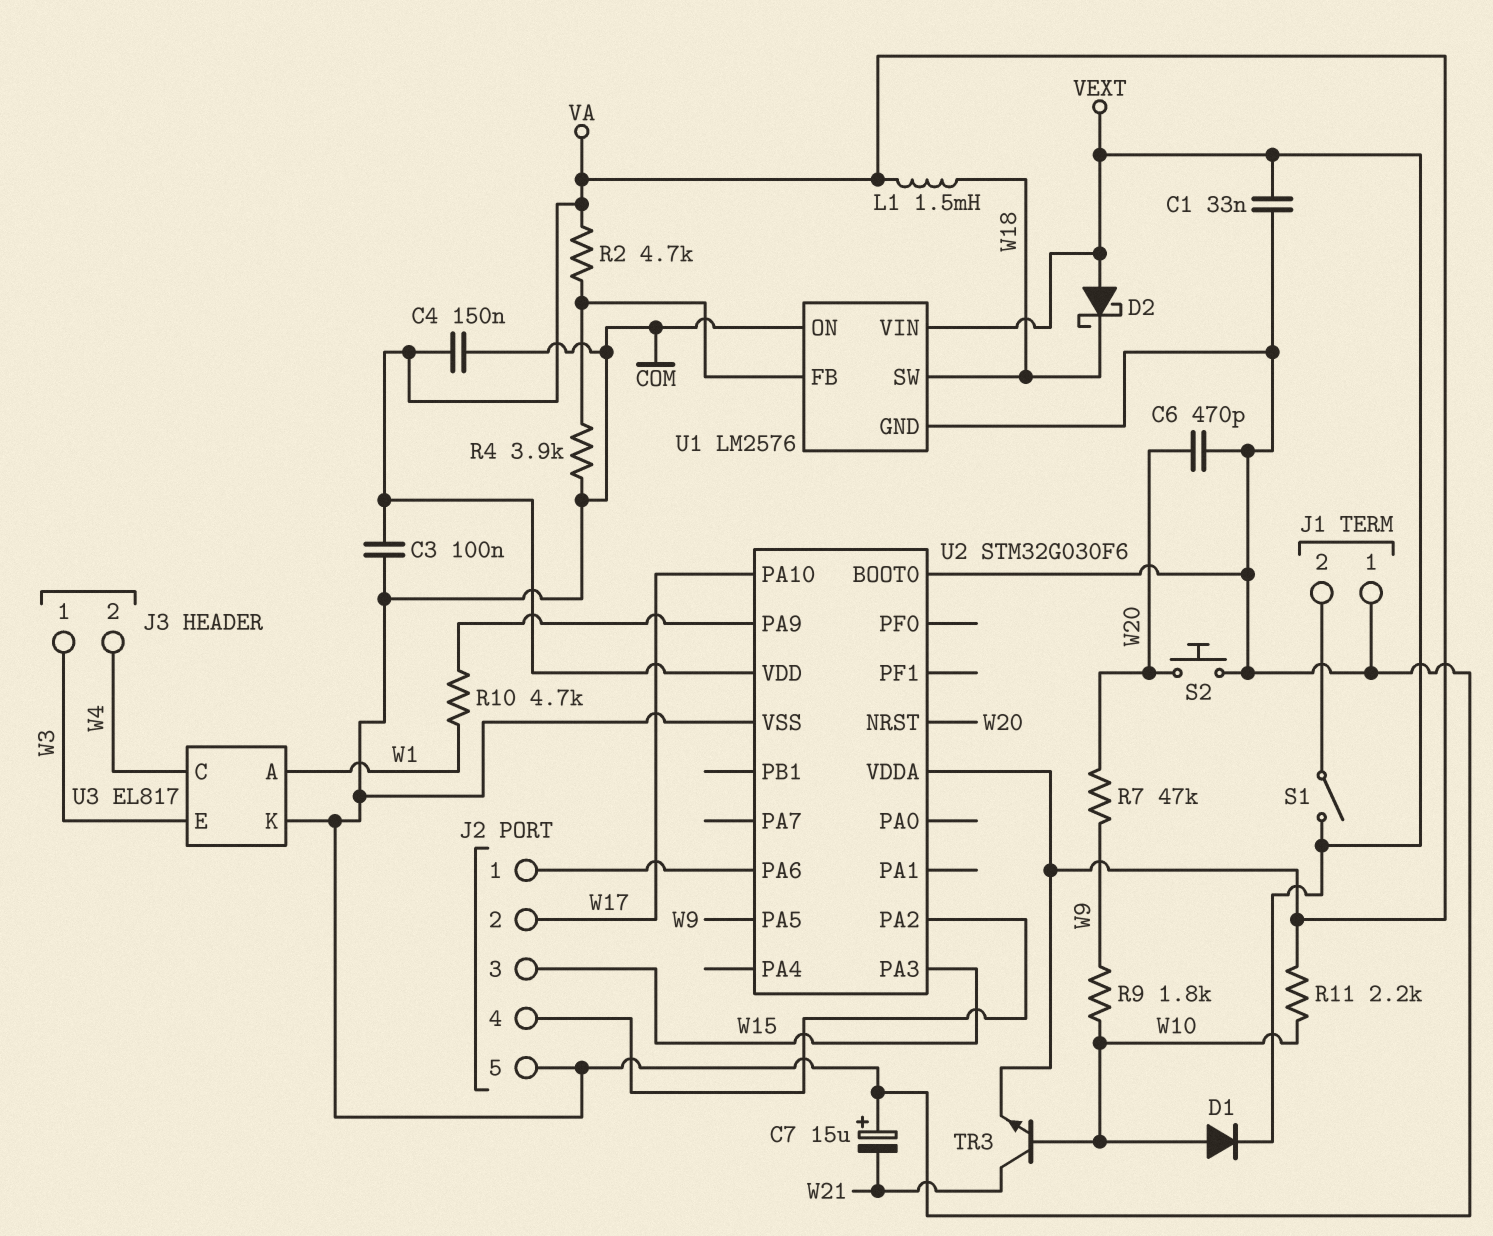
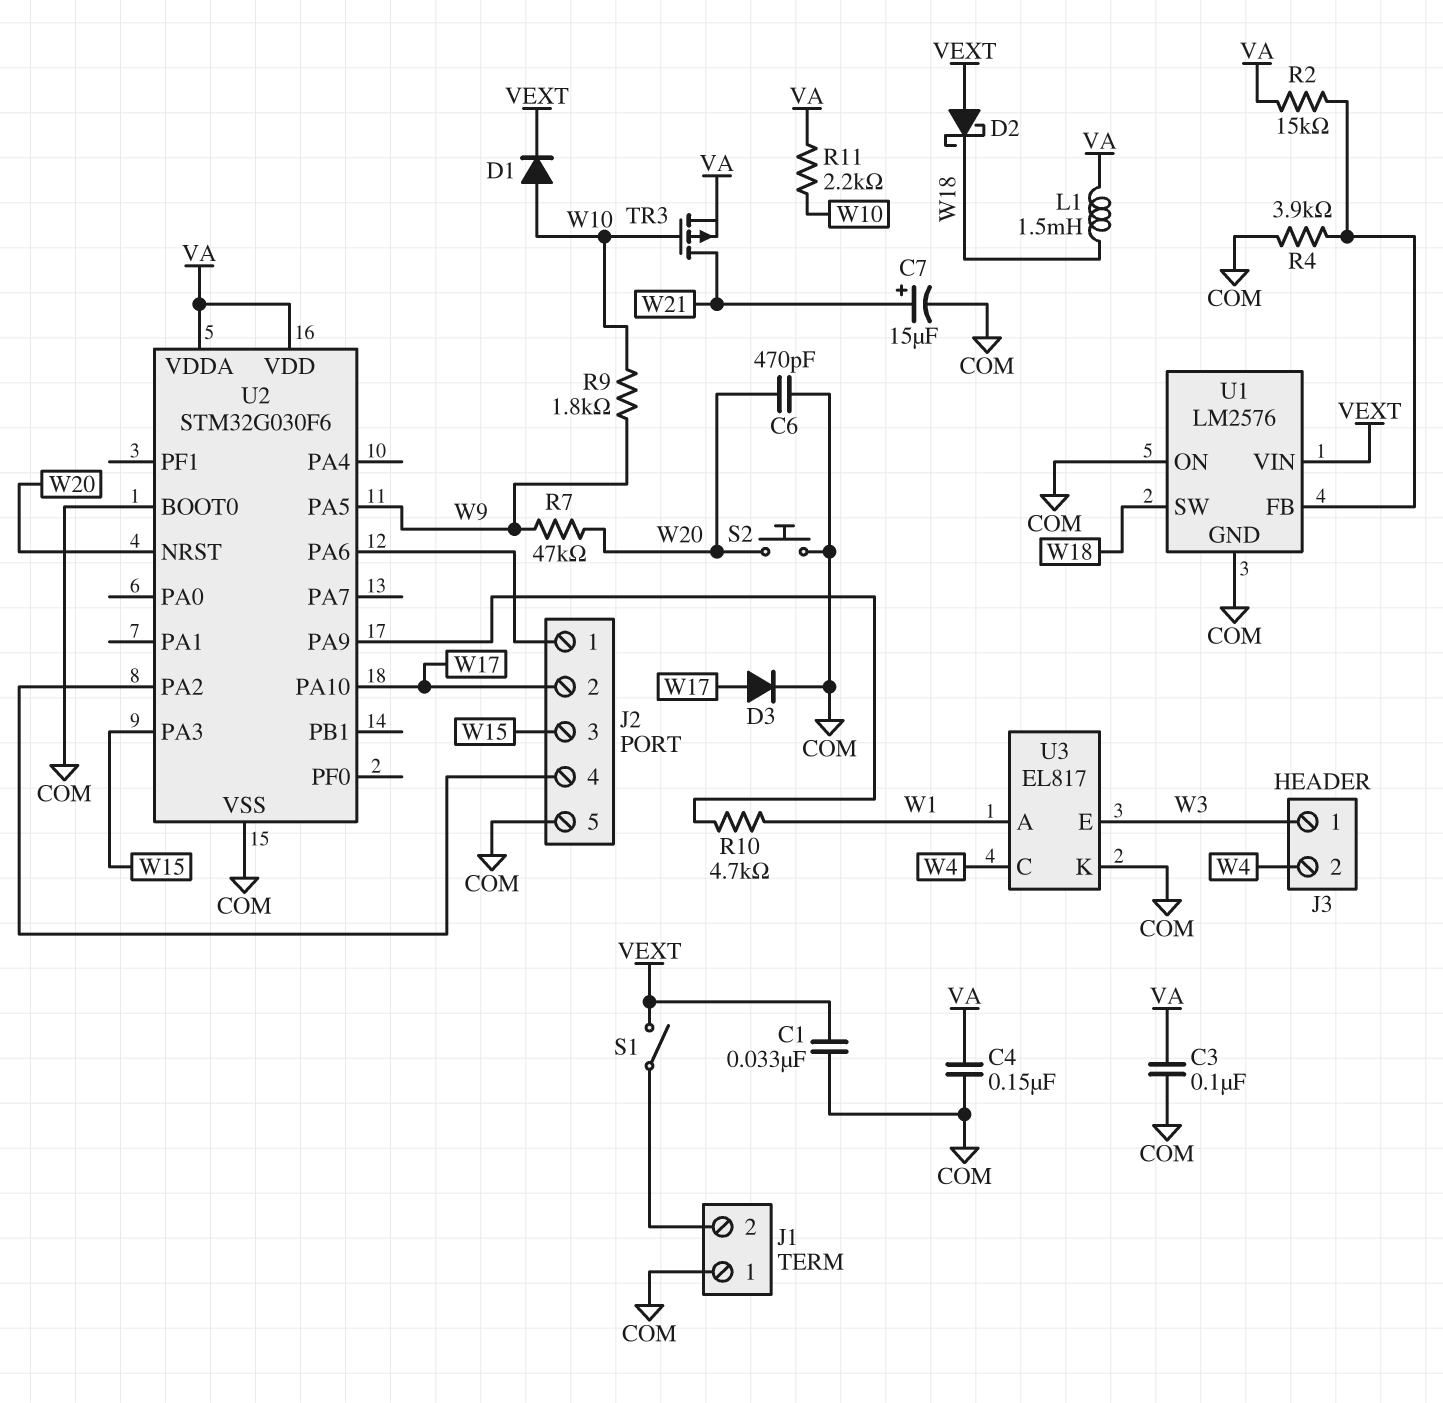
C7: 15uF (plus COM, minus W21) -> 15uF (plus W21, minus COM)
D3: none -> diode (A W17, K COM)
R2: 4.7k (U1/FB, VA) -> 15k (U1/FB, VA)
TR3: NPN (B W10, C W21, E VA) -> PMOS (G W10, D W21, S VA)

